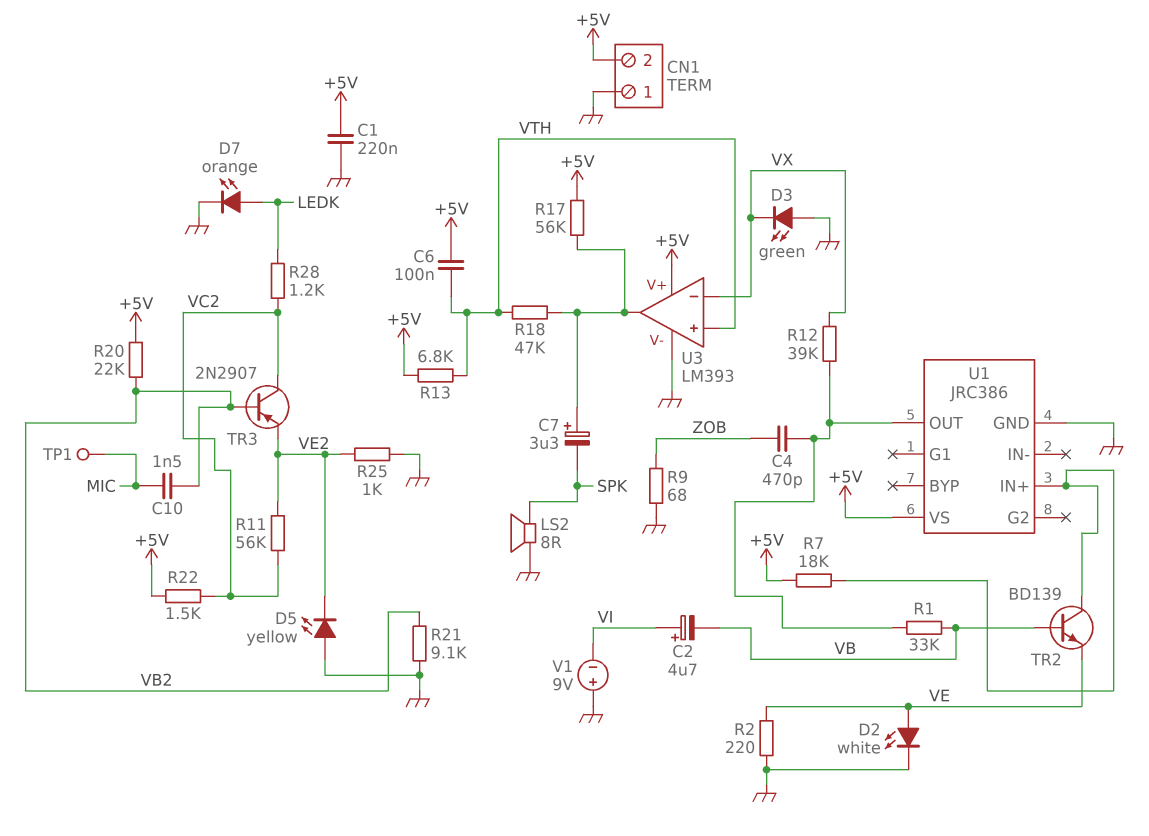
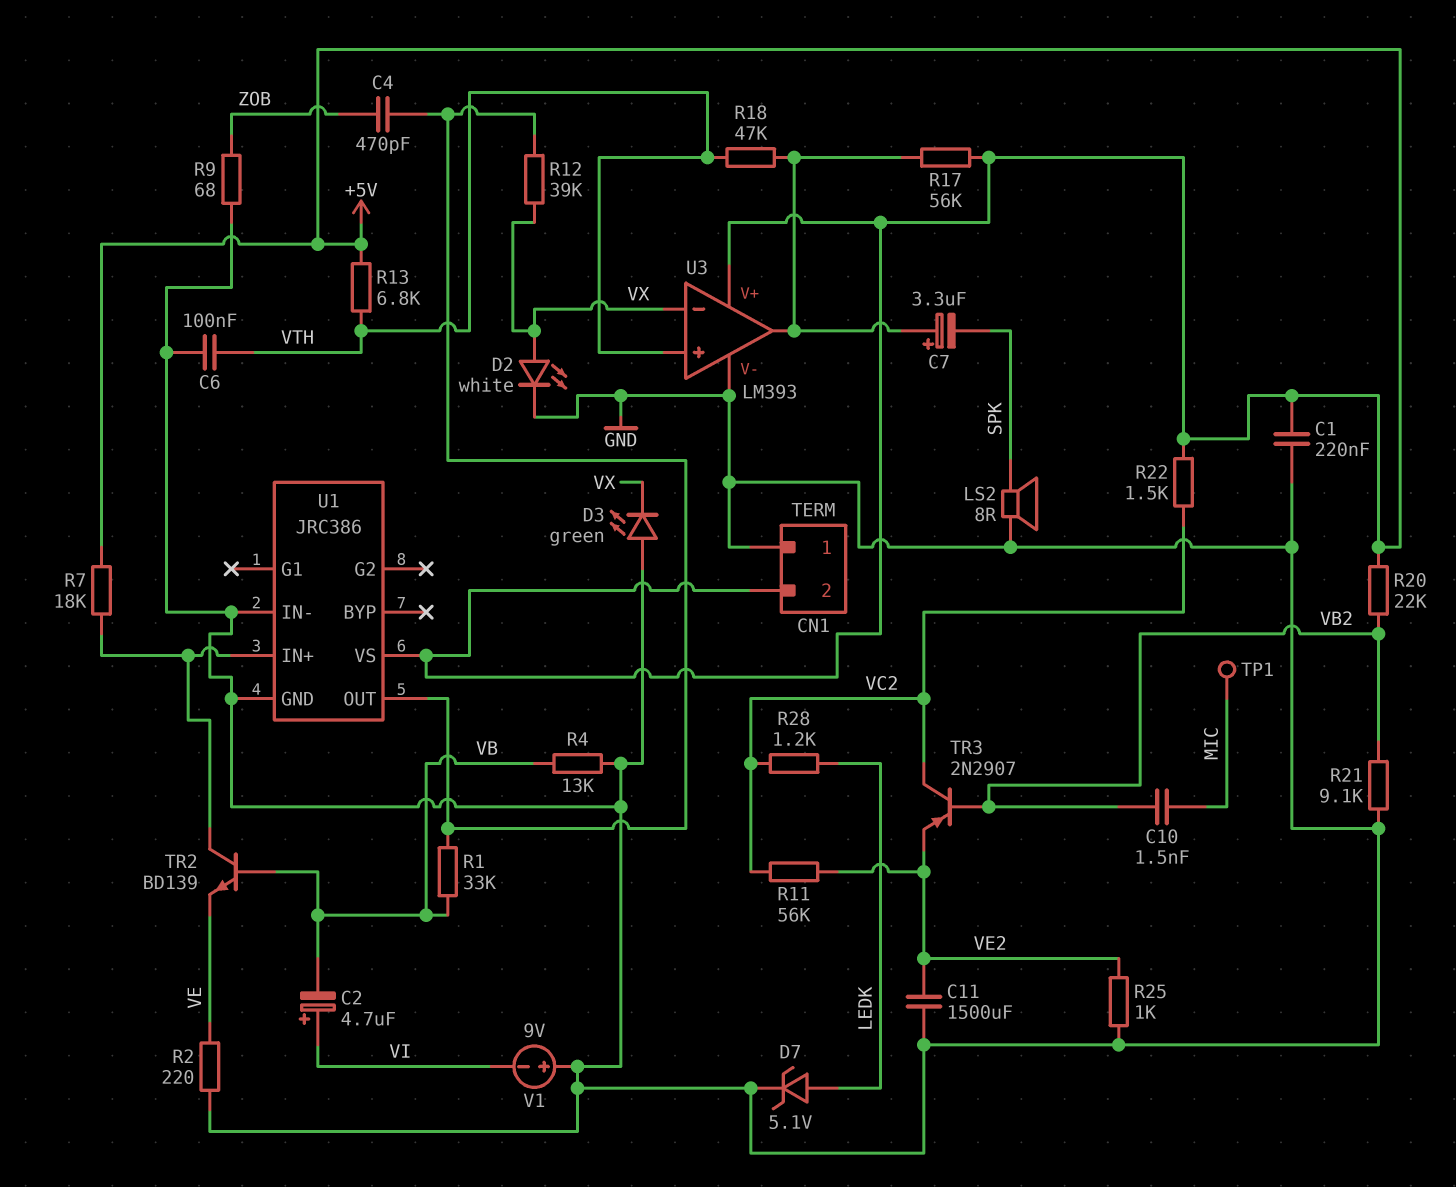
C6: 100nF (+5V, VTH) -> 100nF (GND, VTH)
C11: none -> 1500uF (GND, VE2)
D2: LED white (A VE, K GND) -> LED white (A VX, K GND)
D5: LED yellow (A GND, K VE2) -> none
D7: LED orange (A LEDK, K GND) -> zener 5.1V (A LEDK, K GND)
R4: none -> 13k (GND, VB)
U1 pin IN-: none -> GND

